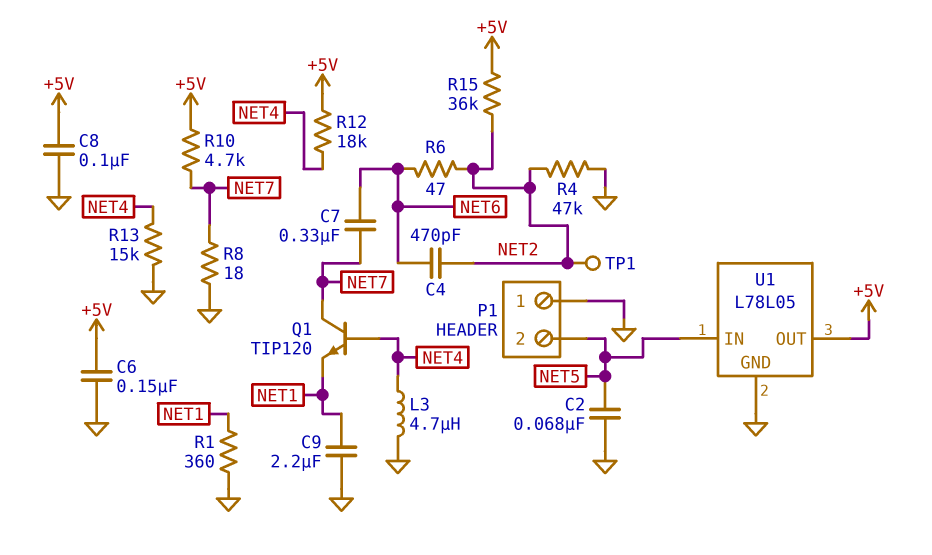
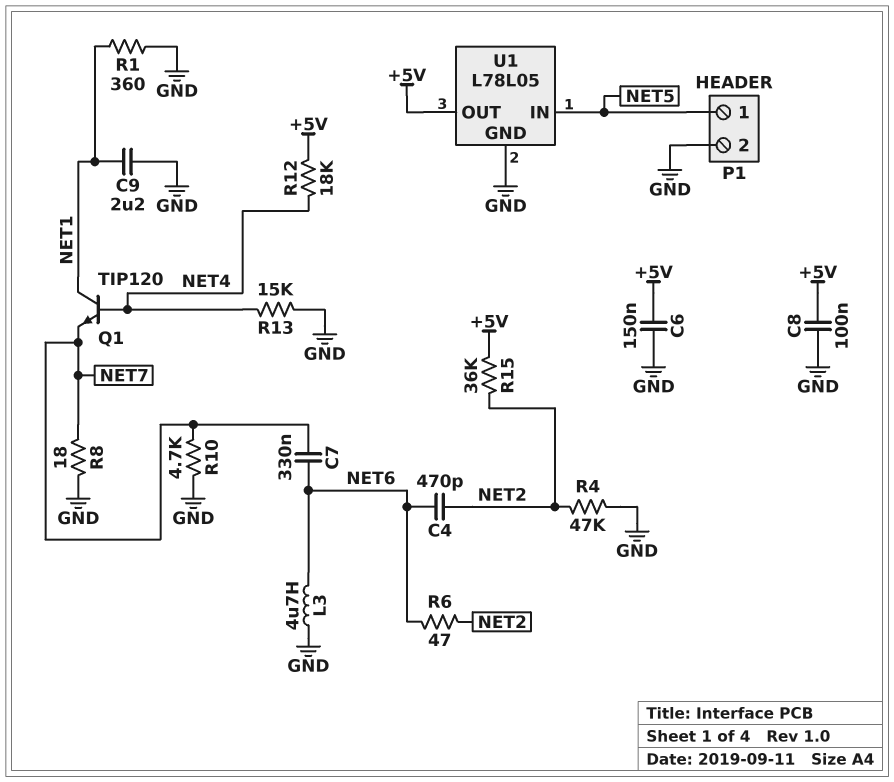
C2: 68nF (GND, NET5) -> none
L3: 4.7uH (GND, NET4) -> 4.7uH (GND, NET6)
P1 pin 1: GND -> NET5
P1 pin 2: NET5 -> GND
Q1: NPN TIP120 (B NET4, C NET7, E NET1) -> NPN TIP120 (B NET4, C NET1, E NET7)
R10: 4.7k (+5V, NET7) -> 4.7k (GND, NET7)
TP1: test point (NET2) -> none

